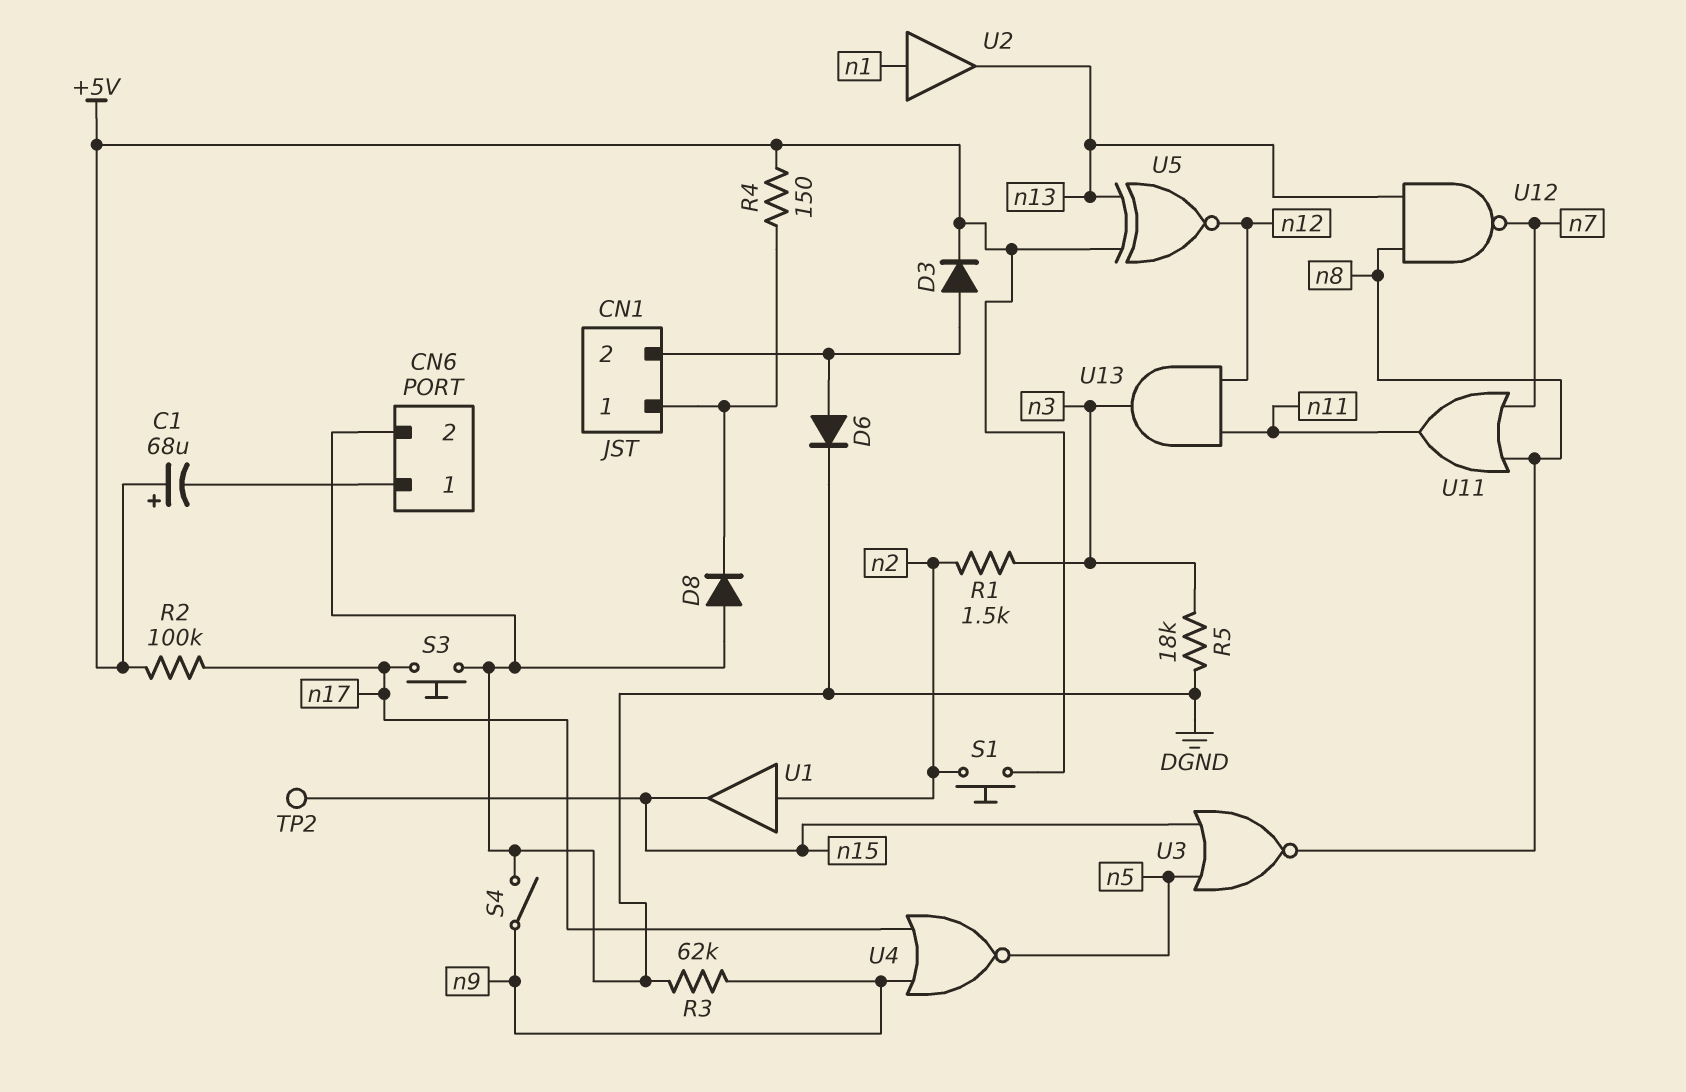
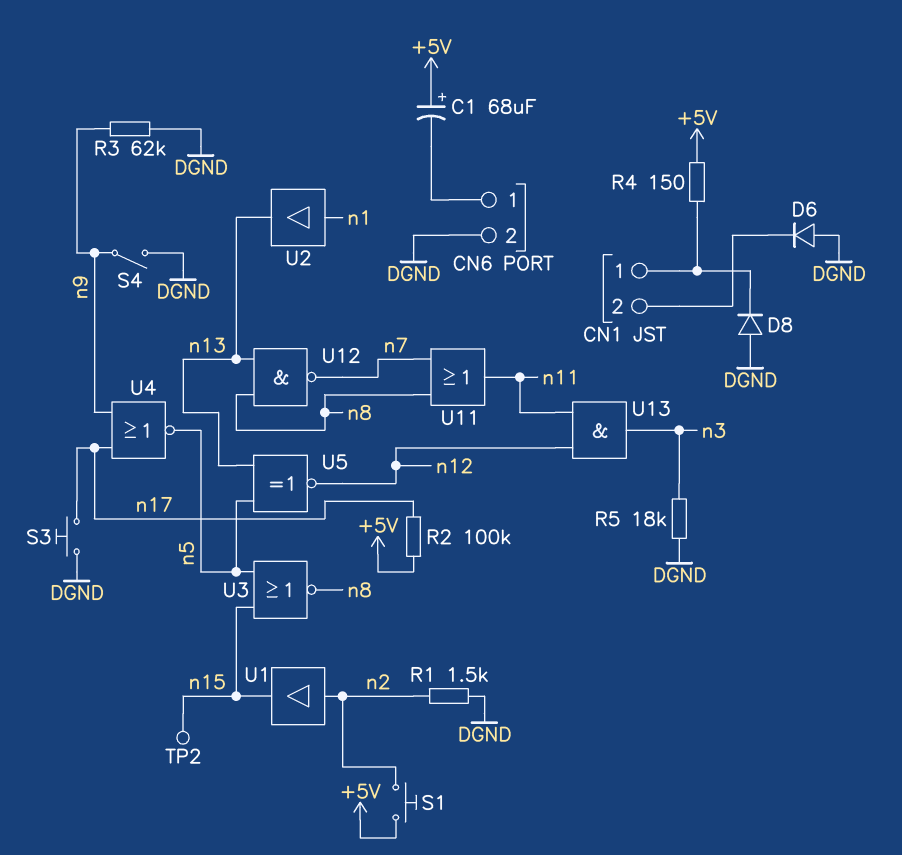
D3: diode (A CN1/2, K +5V) -> none
D6: diode (A CN1/2, K DGND) -> diode (A DGND, K CN1/2)
R1: 1.5k (n2, n3) -> 1.5k (DGND, n2)
U5: XNOR (in +5V, in n13, out n12) -> XNOR (in n5, in n13, out n12)

